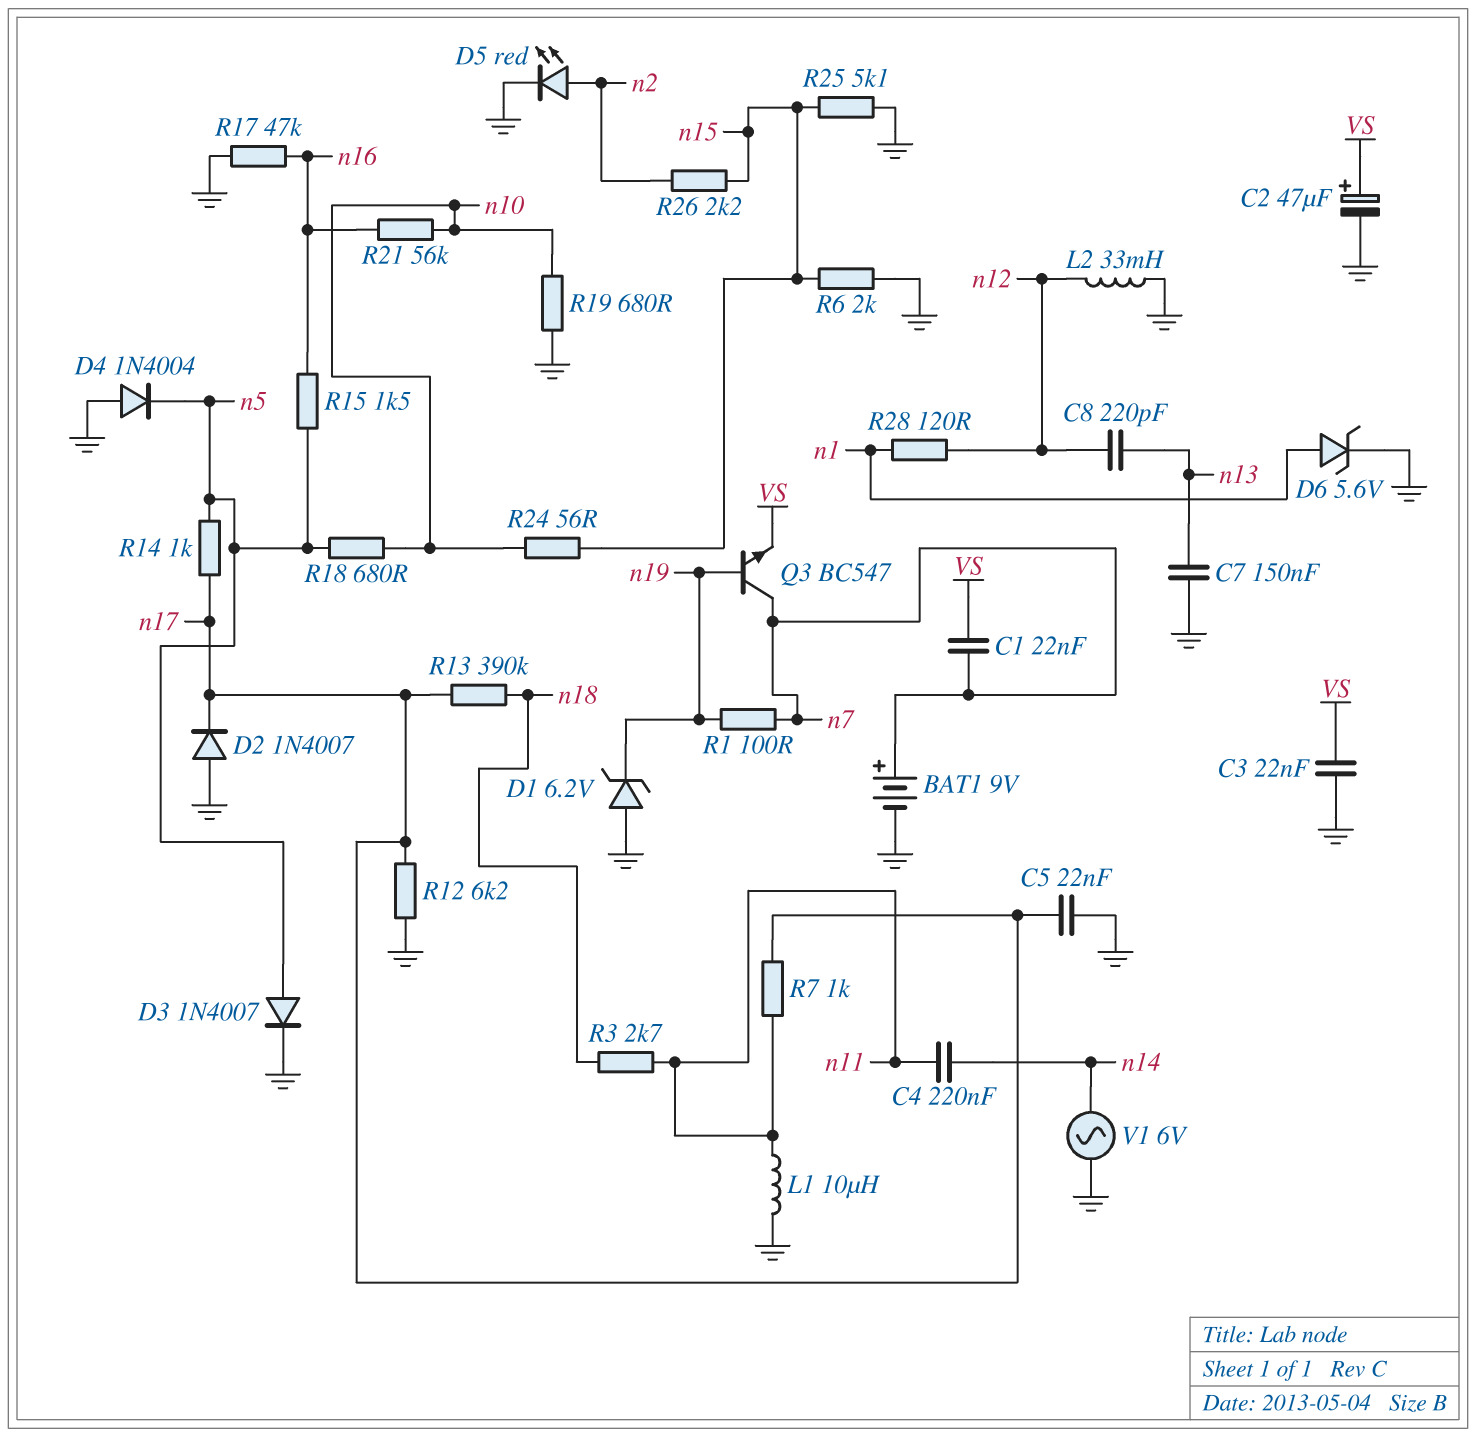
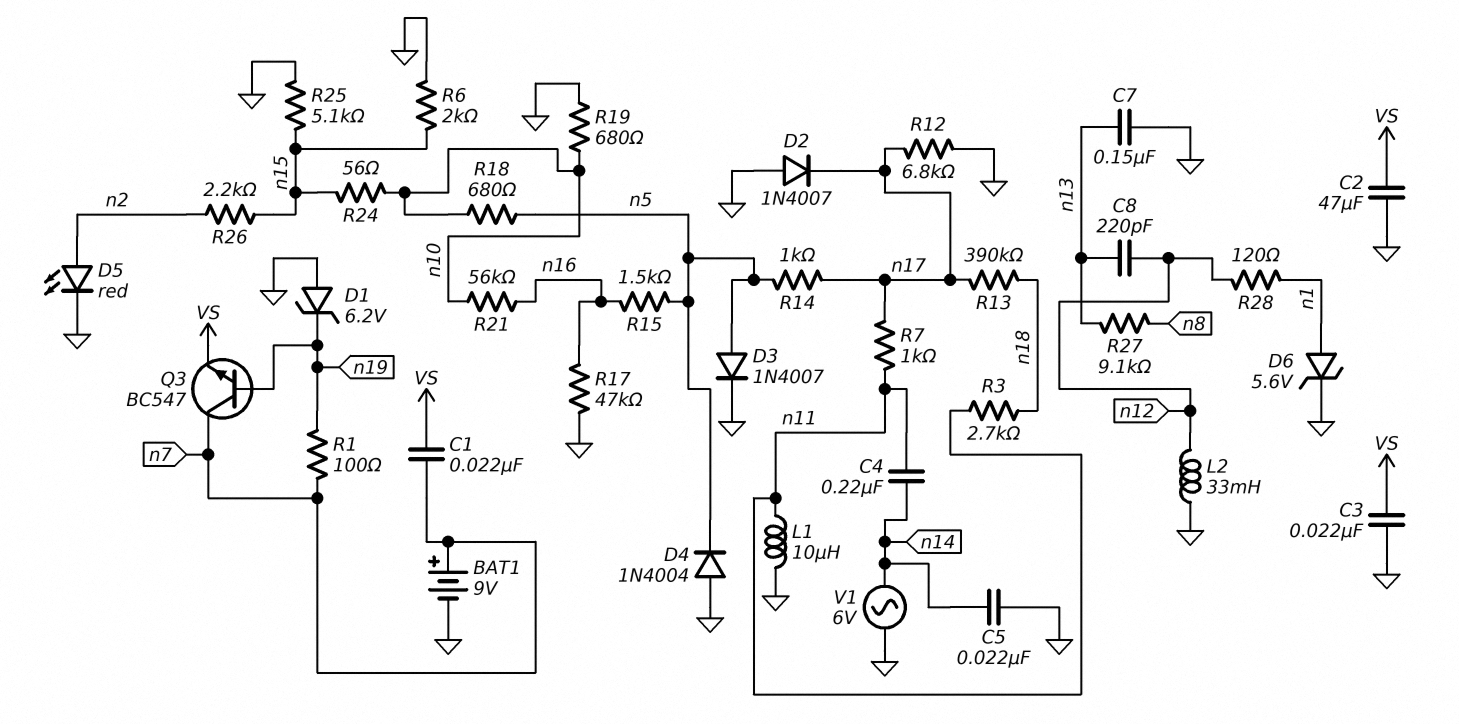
C2: 47uF (plus VS, minus GND) -> 47uF (GND, VS)
C5: 22nF (GND, n17) -> 22nF (GND, n14)
R12: 6.2k (GND, n17) -> 6.8k (GND, n17)
R27: none -> 9.1k (n8, n13)

